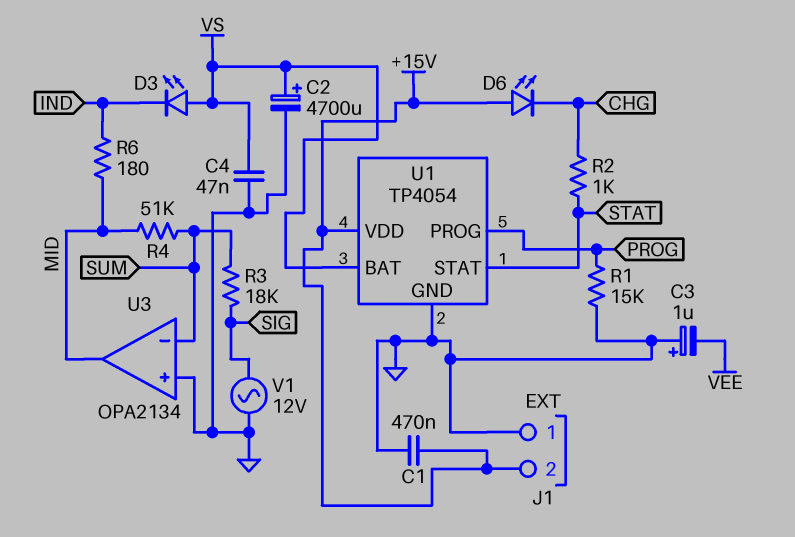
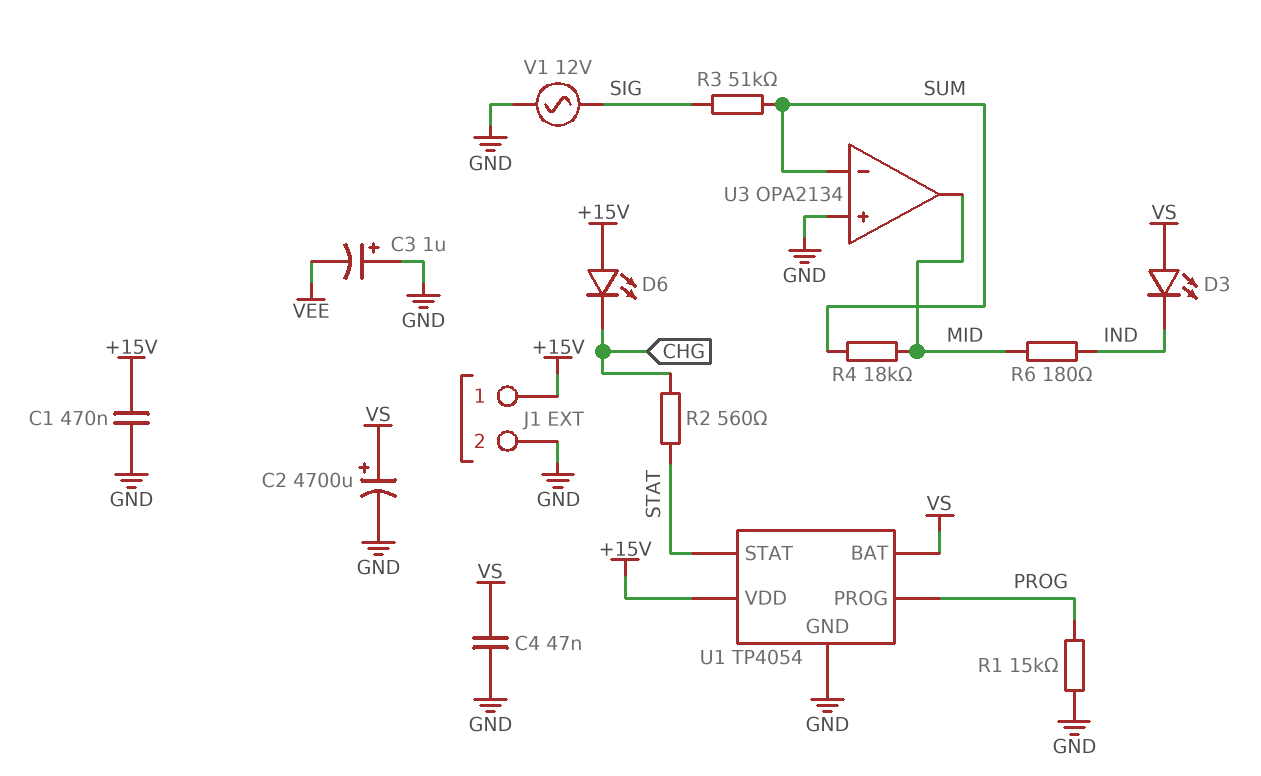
J1 pin 1: GND -> +15V
J1 pin 2: +15V -> GND
R2: 1k (CHG, STAT) -> 560 (CHG, STAT)
R3: 18k (SIG, SUM) -> 51k (SIG, SUM)
R4: 51k (MID, SUM) -> 18k (MID, SUM)

